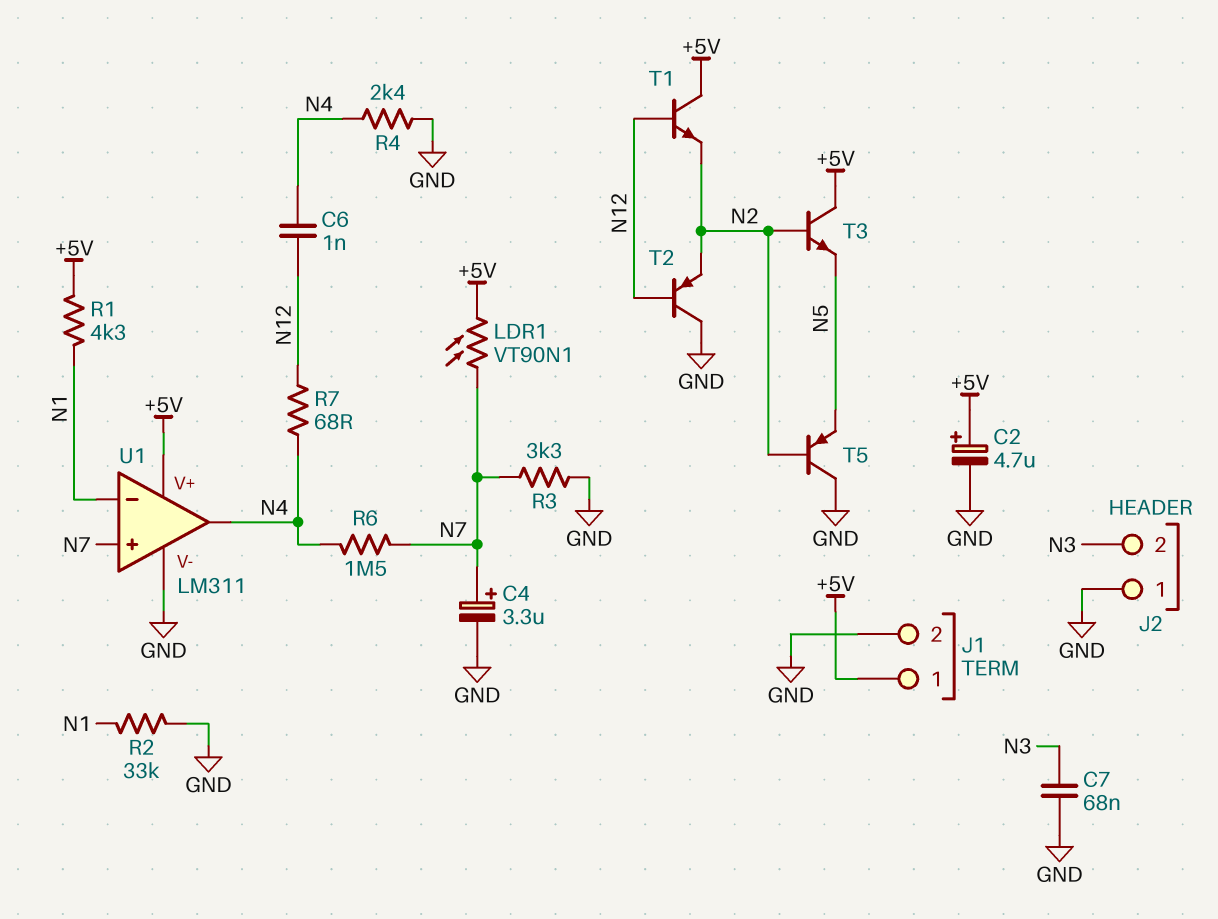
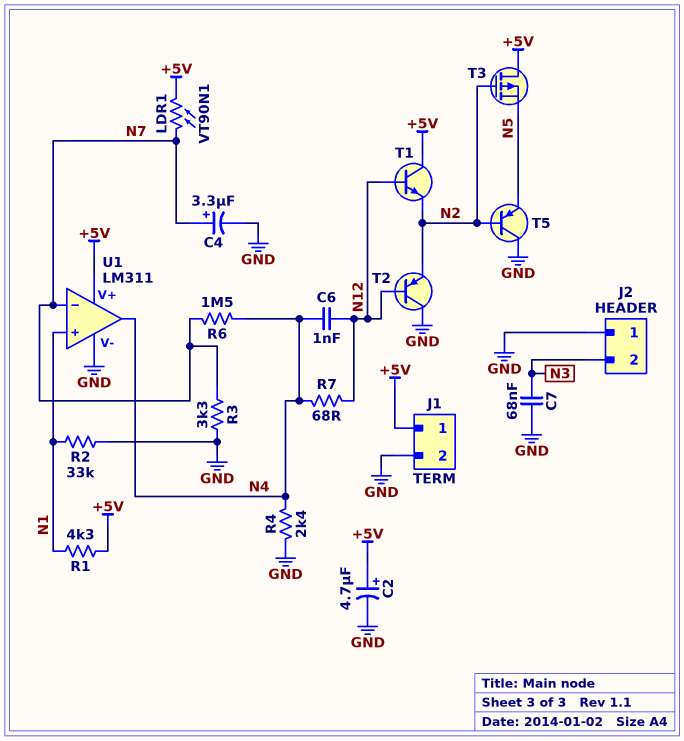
T3: NPN (B N2, C +5V, E N5) -> PMOS (G N2, D +5V, S N5)
U1 pin in+: N7 -> N1
U1 pin in-: N1 -> N7

